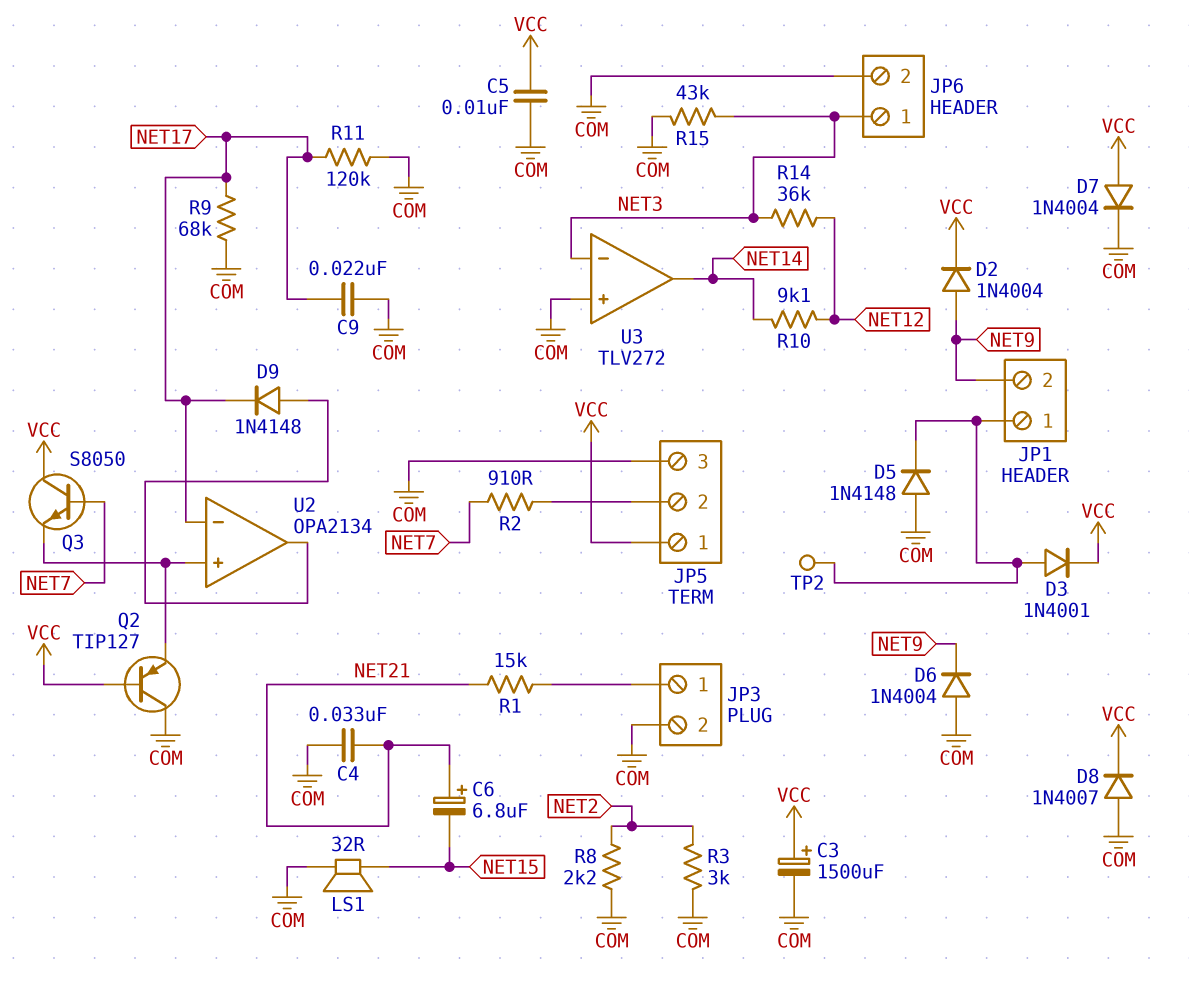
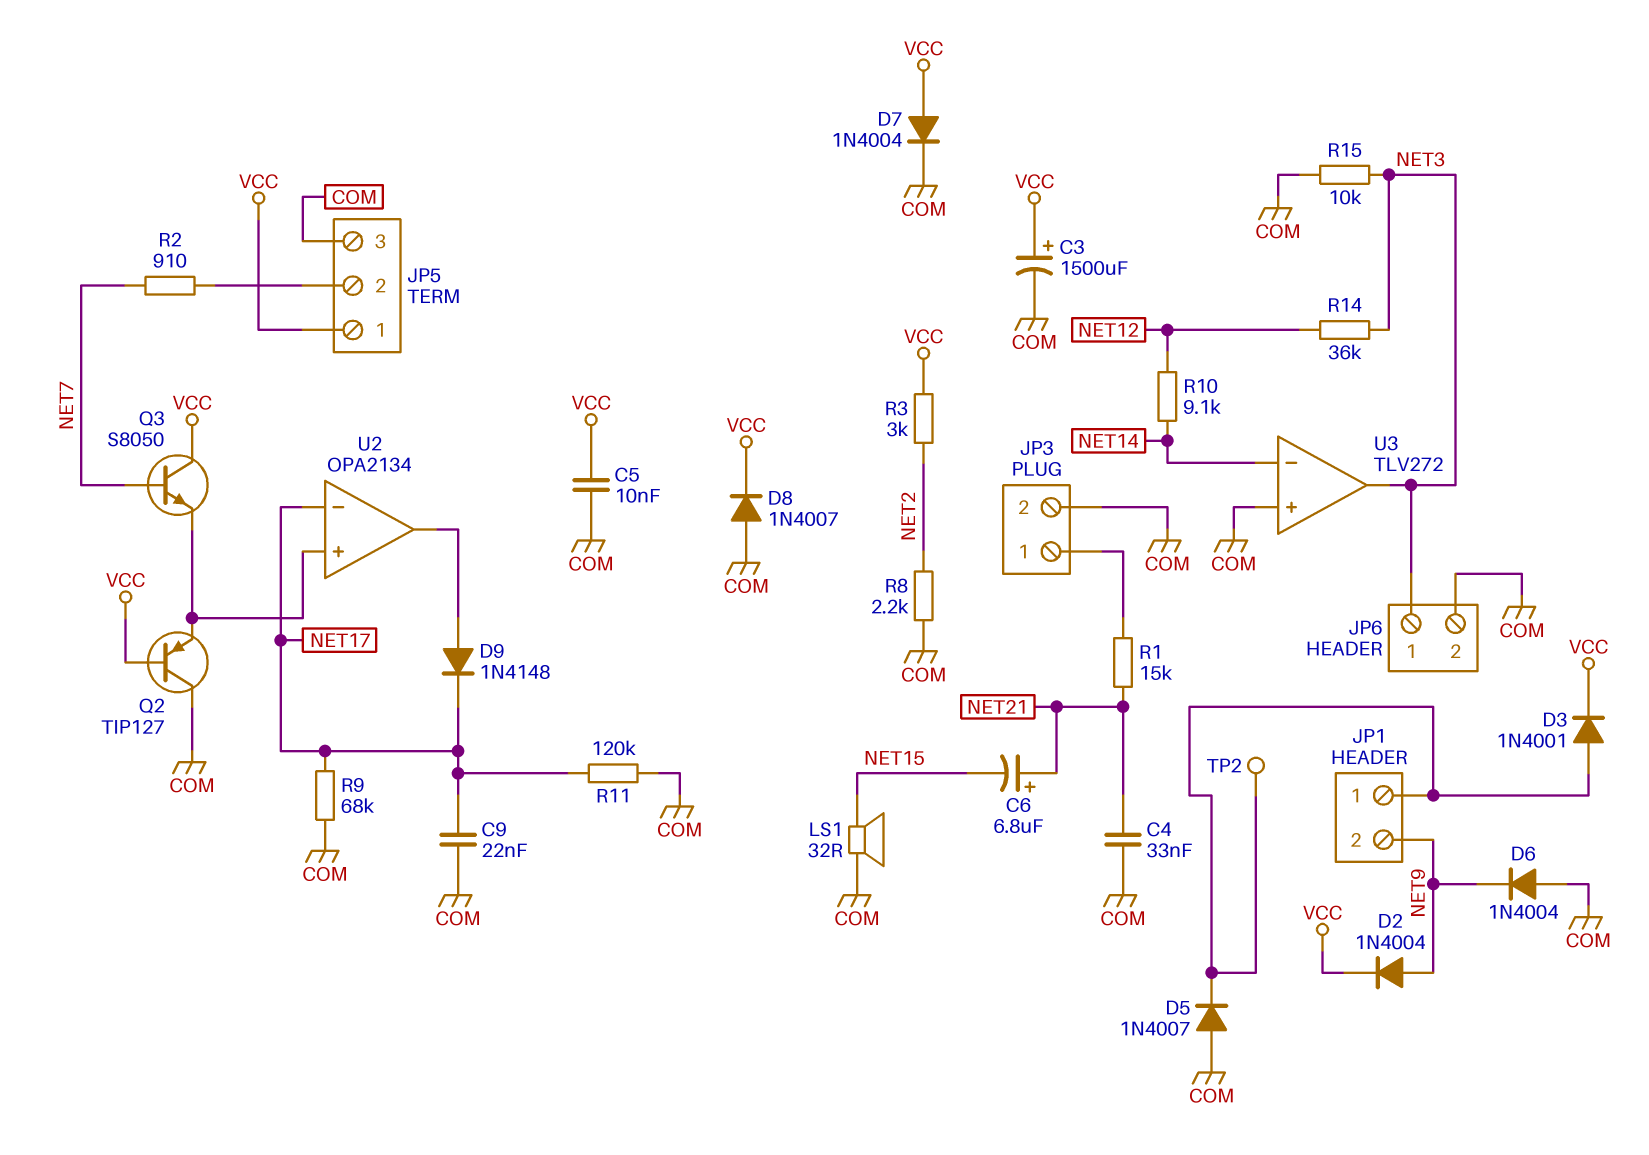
D5: diode 1N4148 (A COM, K JP1/1) -> diode 1N4007 (A COM, K JP1/1)
R3: 3k (COM, NET2) -> 3k (NET2, VCC)
R15: 43k (COM, NET3) -> 10k (COM, NET3)
U3 pin in-: NET3 -> NET14
U3 pin out: NET14 -> NET3

